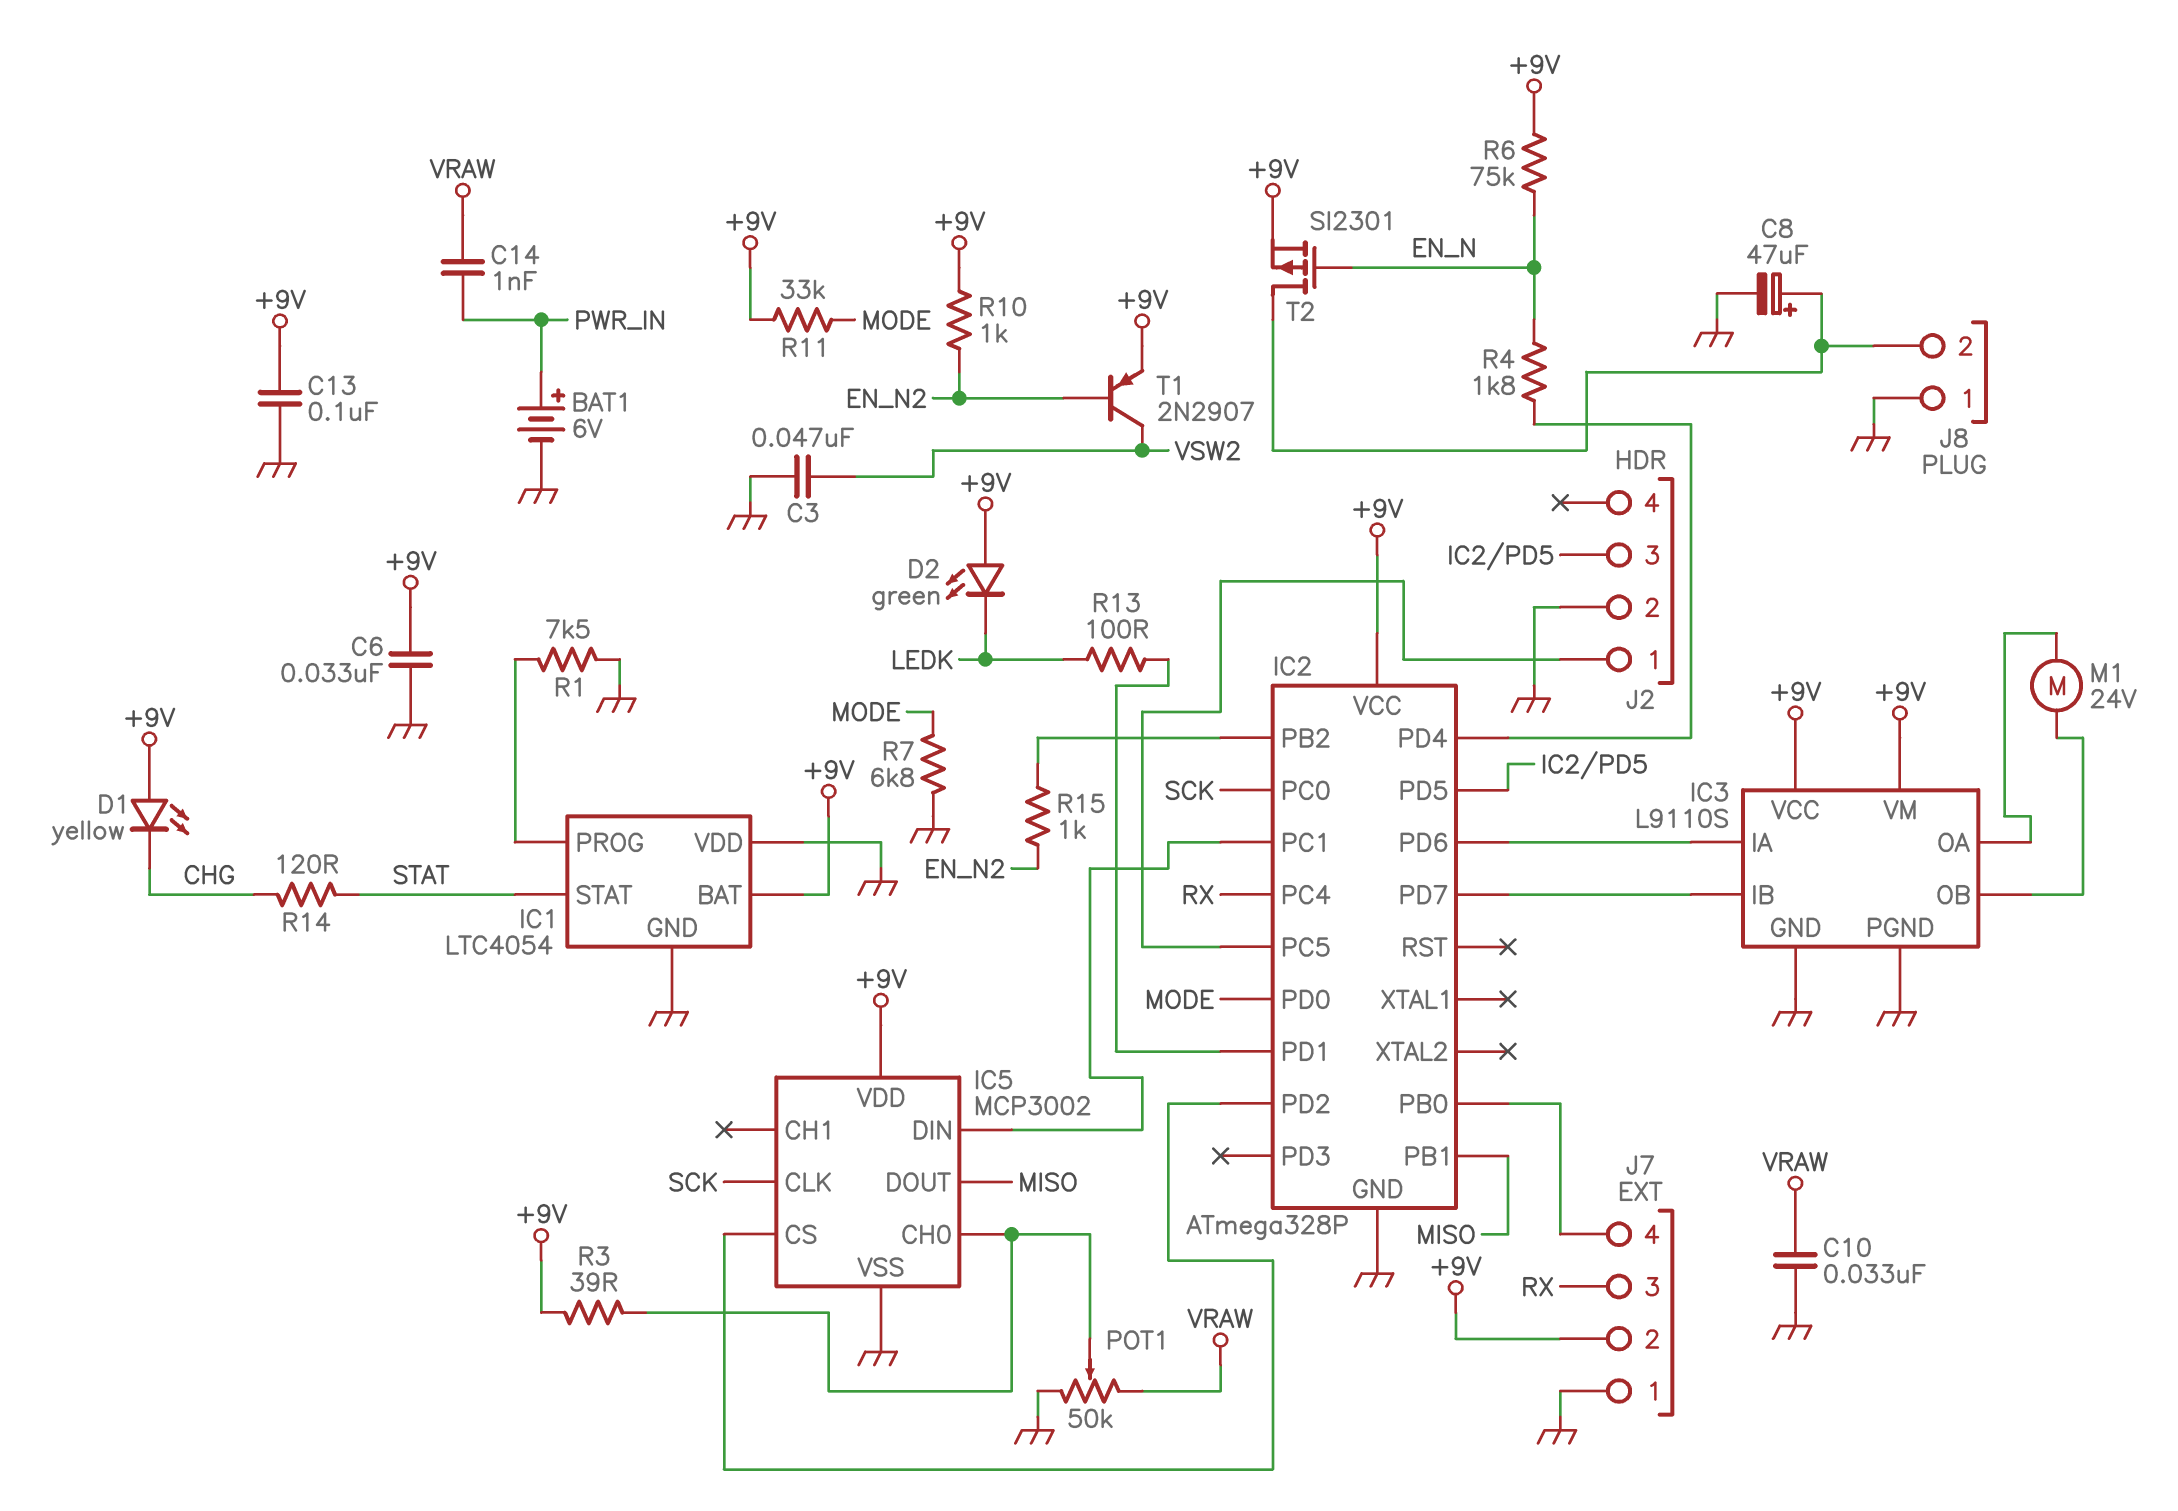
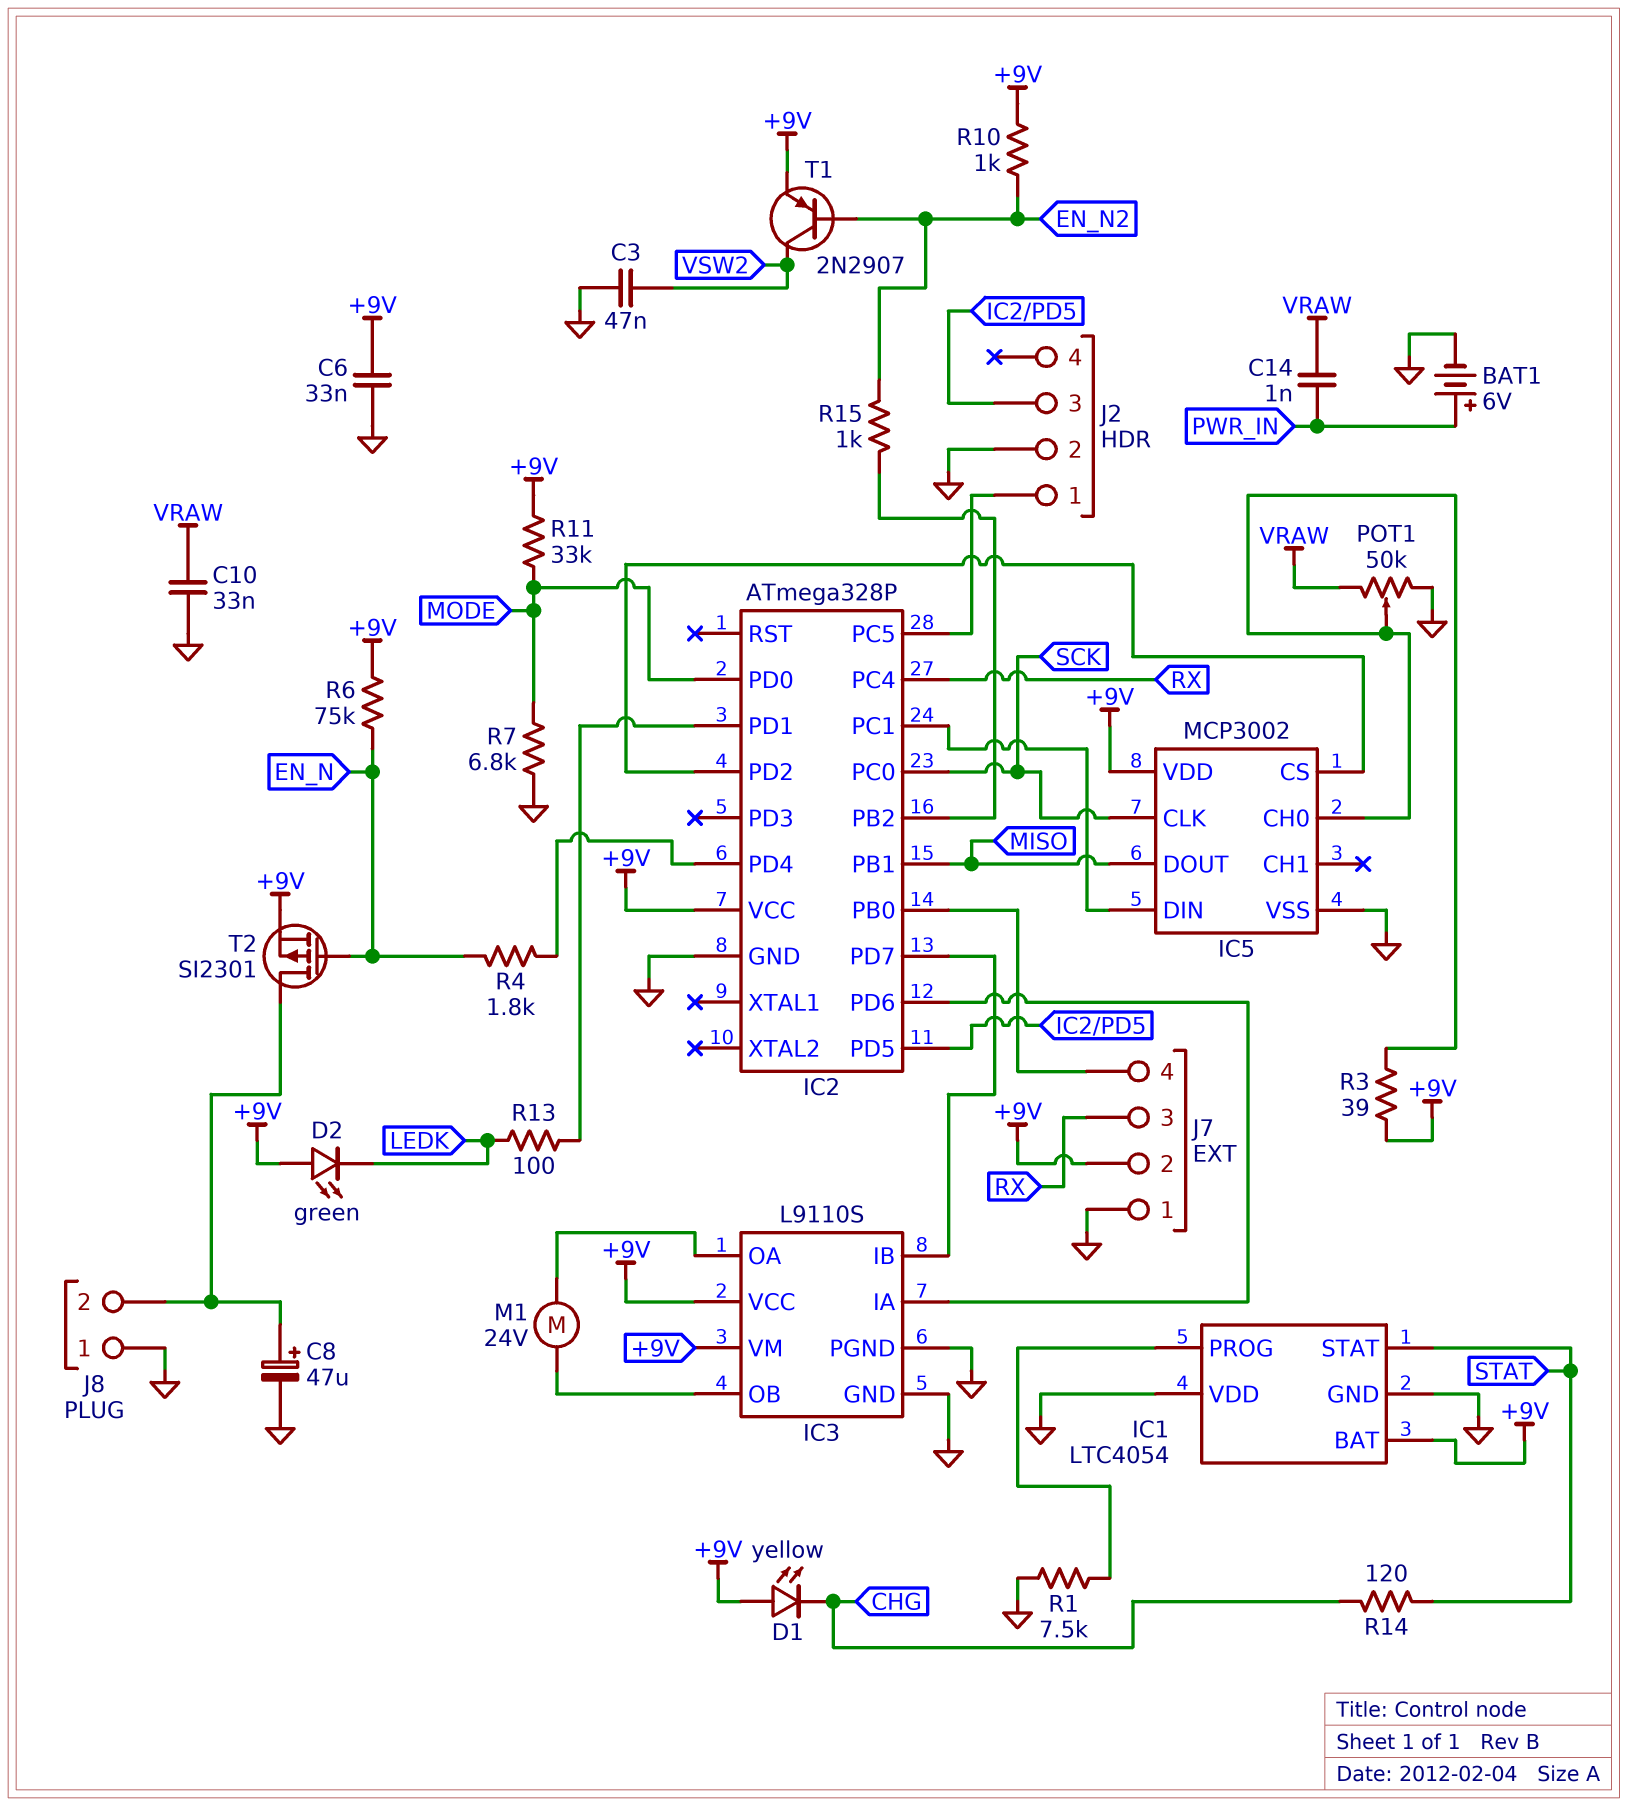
C13: 100nF (+9V, GND) -> none

